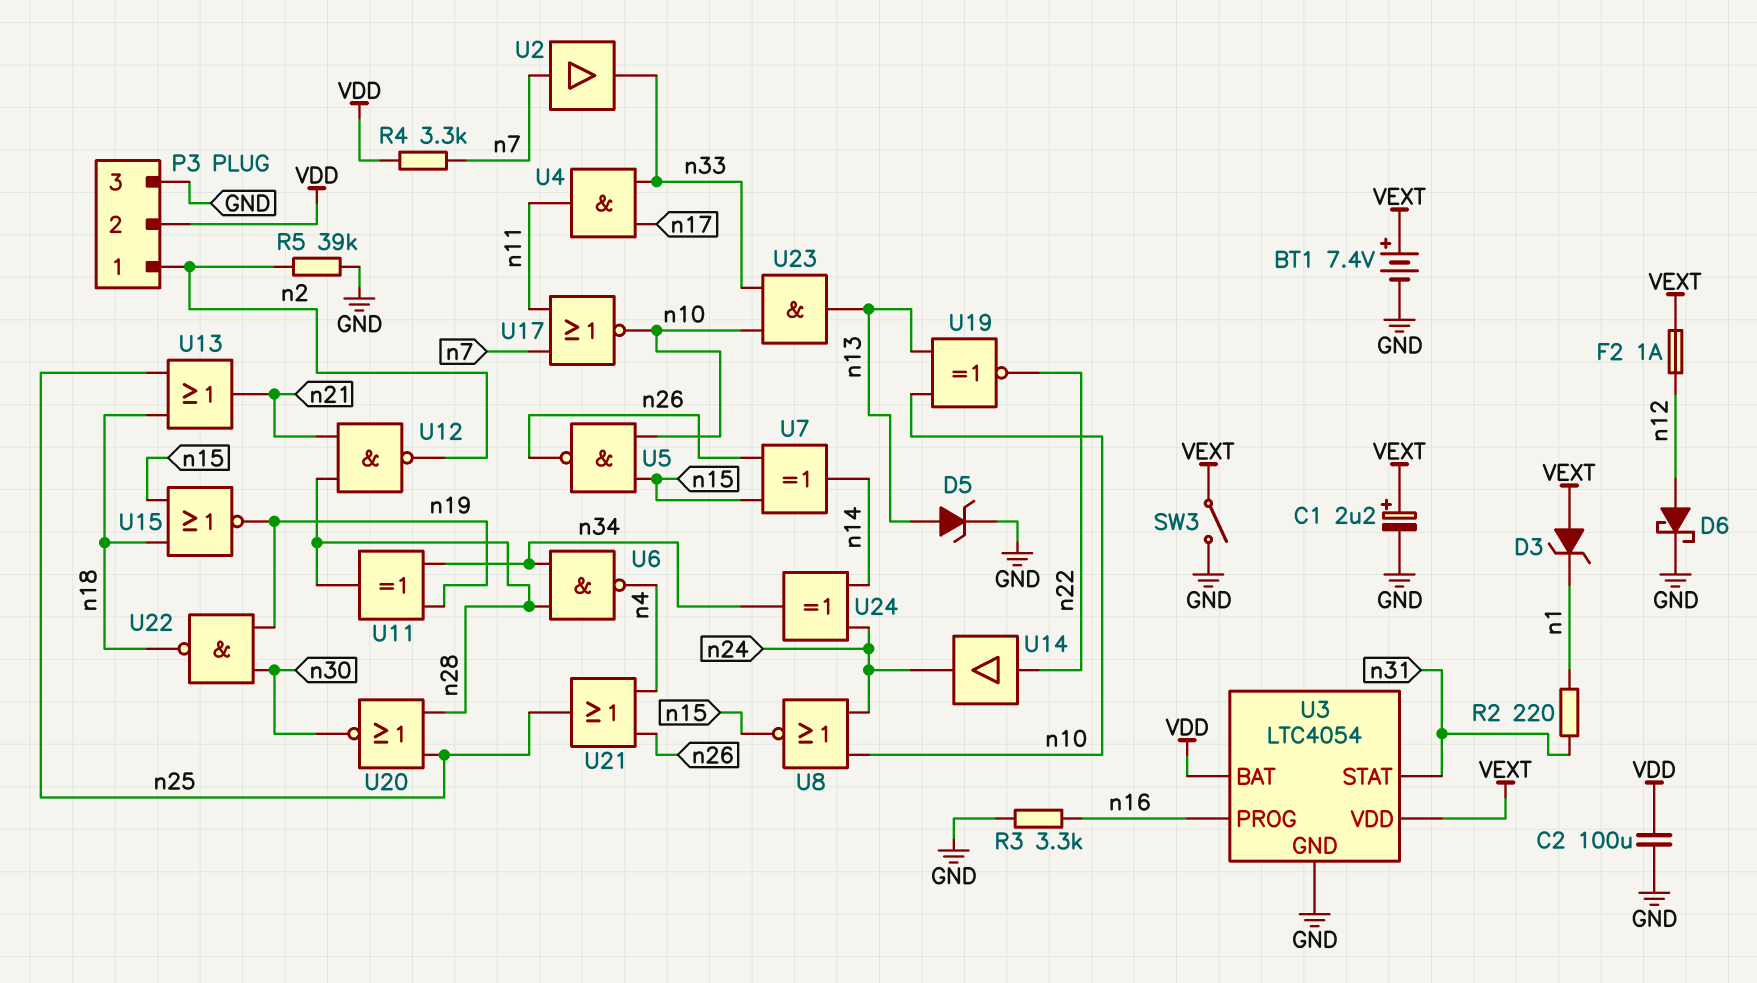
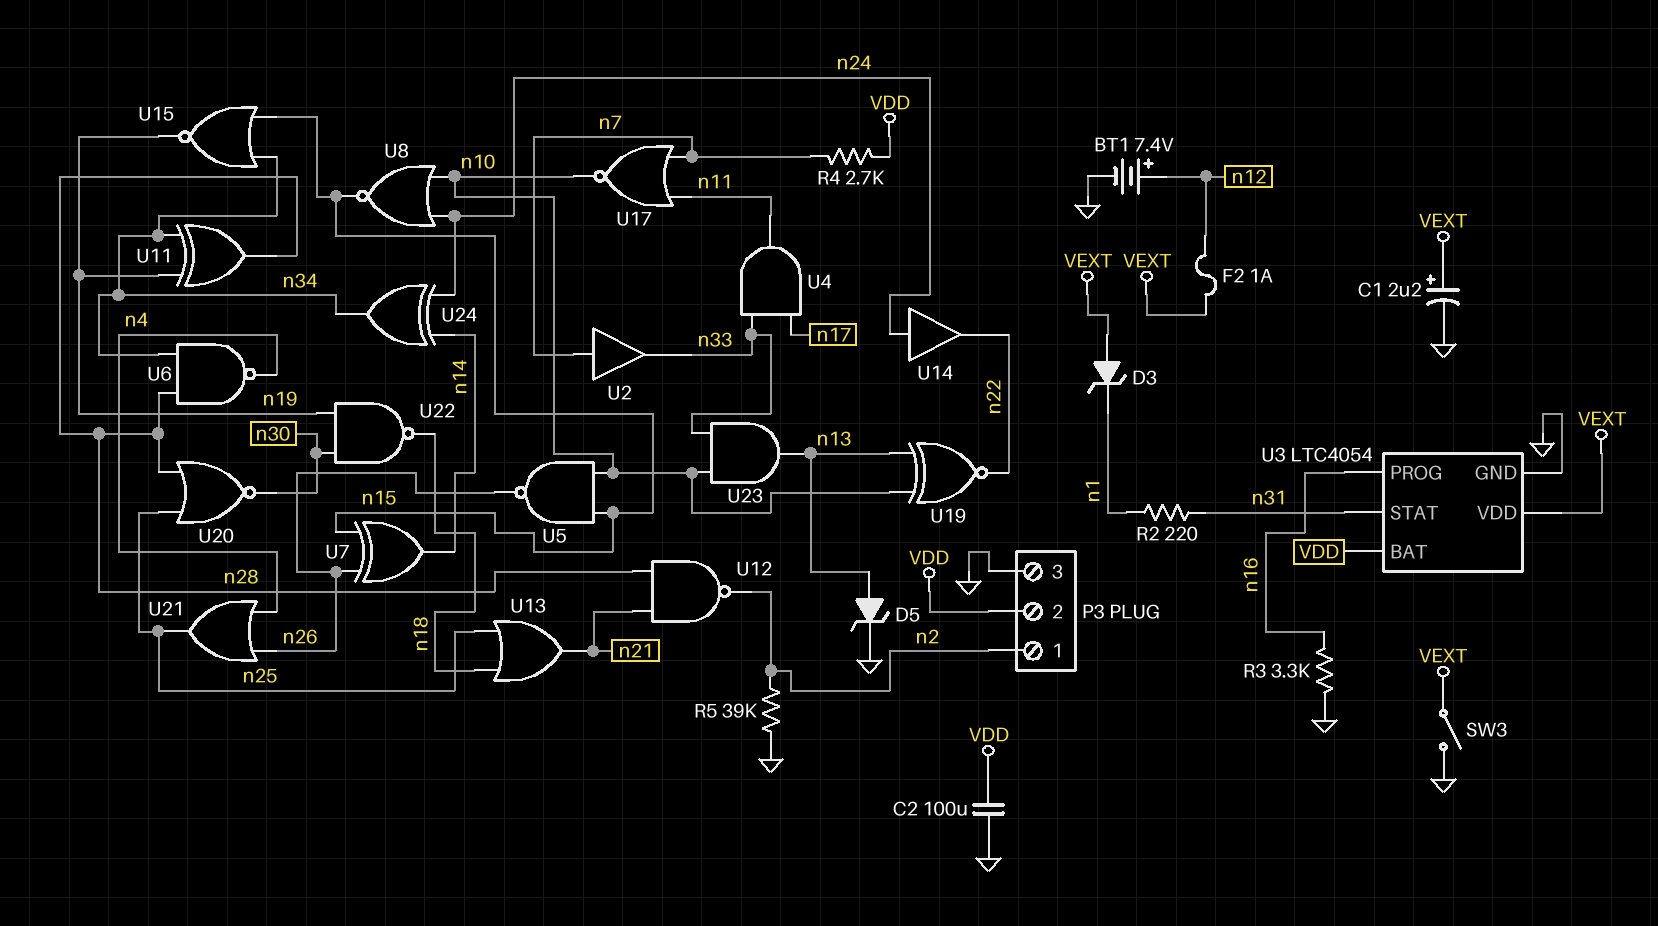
BT1: 7.4V (plus VEXT, minus GND) -> 7.4V (plus n12, minus GND)
D6: schottky (A n12, K GND) -> none
R4: 3.3k (VDD, n7) -> 2.7k (VDD, n7)
U14: buffer (in n22, out n24) -> buffer (in n24, out n22)
U15: NOR (in n15, in n18, out n19) -> NOR (in n15, in n34, out n19)

